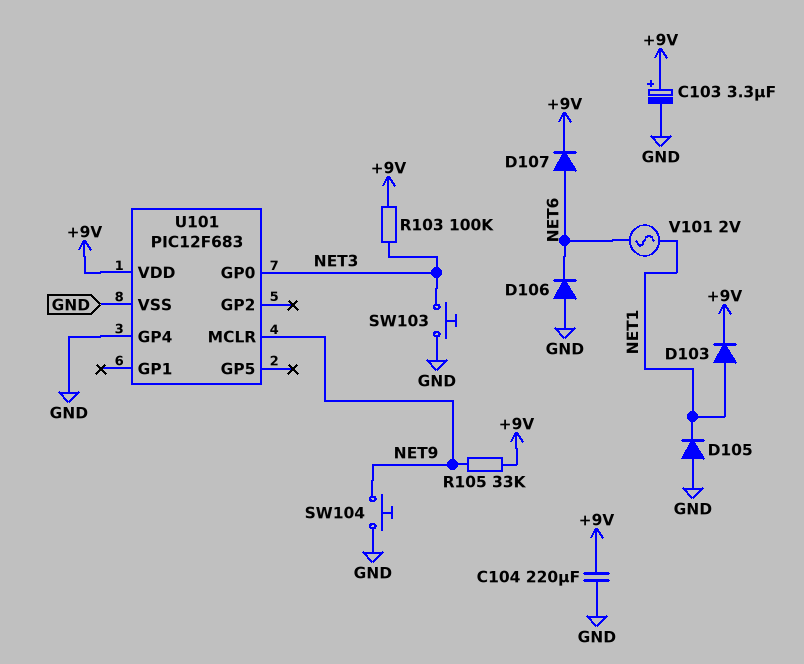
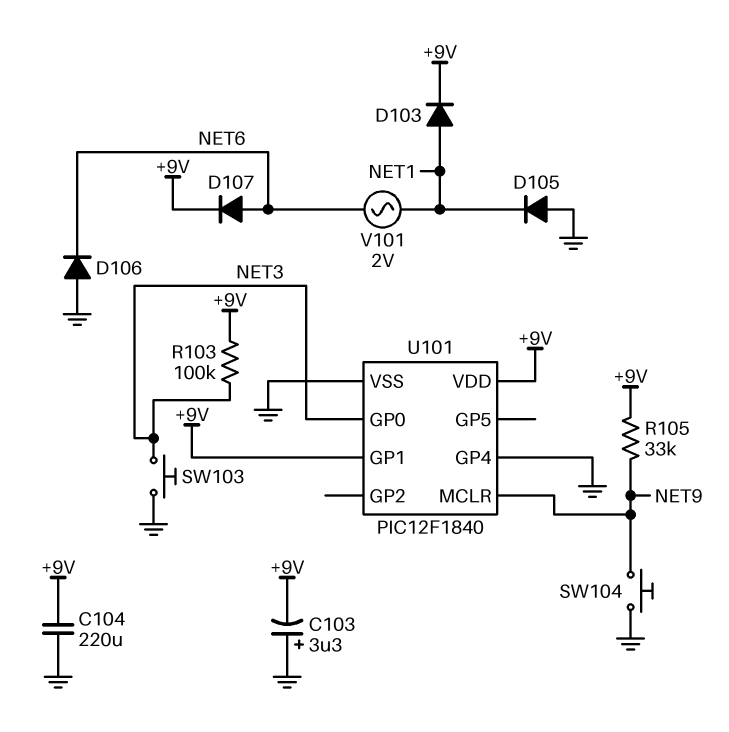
C103: 3.3uF (plus +9V, minus GND) -> 3.3uF (plus GND, minus +9V)
U101: PIC12F683 -> PIC12F1840
U101 pin GP1: none -> +9V

